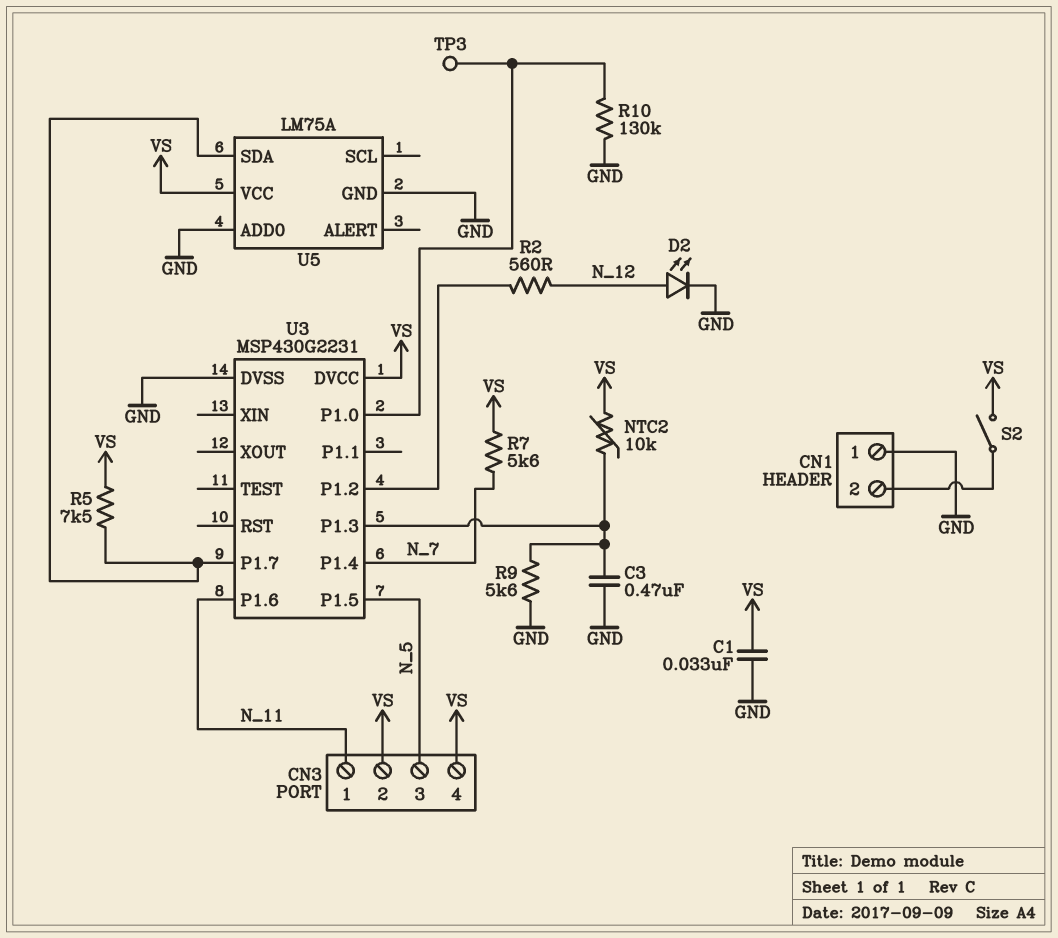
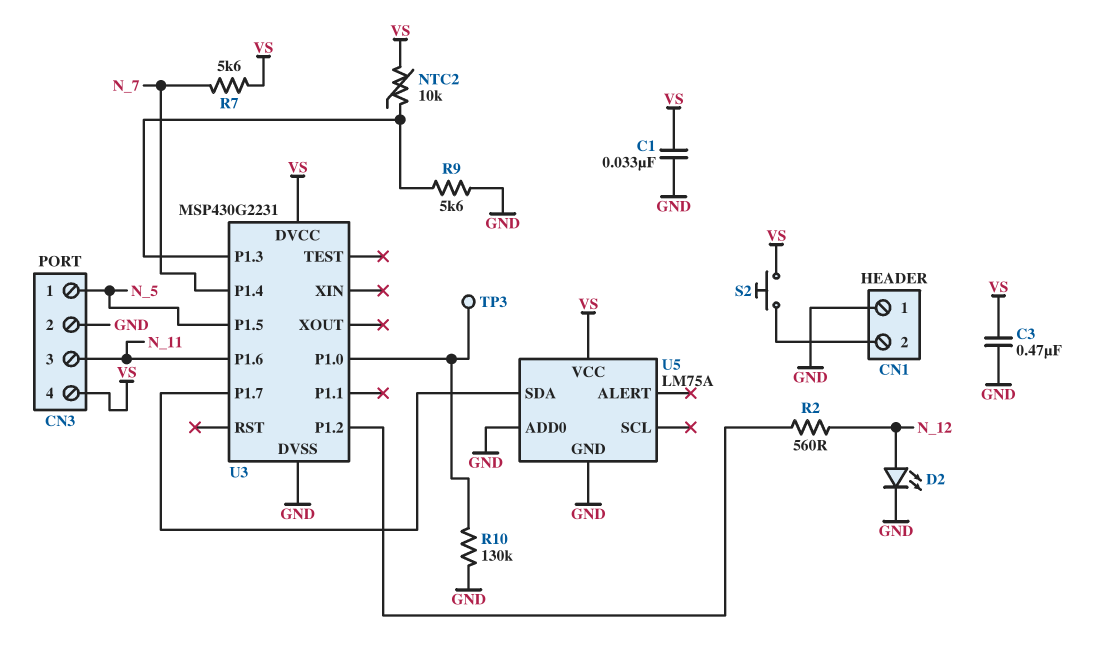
C3: 470nF (GND, U3/P1.3) -> 470nF (GND, VS)
CN3 pin 1: N_11 -> N_5
CN3 pin 2: VS -> GND
CN3 pin 3: N_5 -> N_11
R5: 7.5k (U3/P1.7, VS) -> none
S2: switch (CN1/2, VS) -> button (CN1/2, VS)

